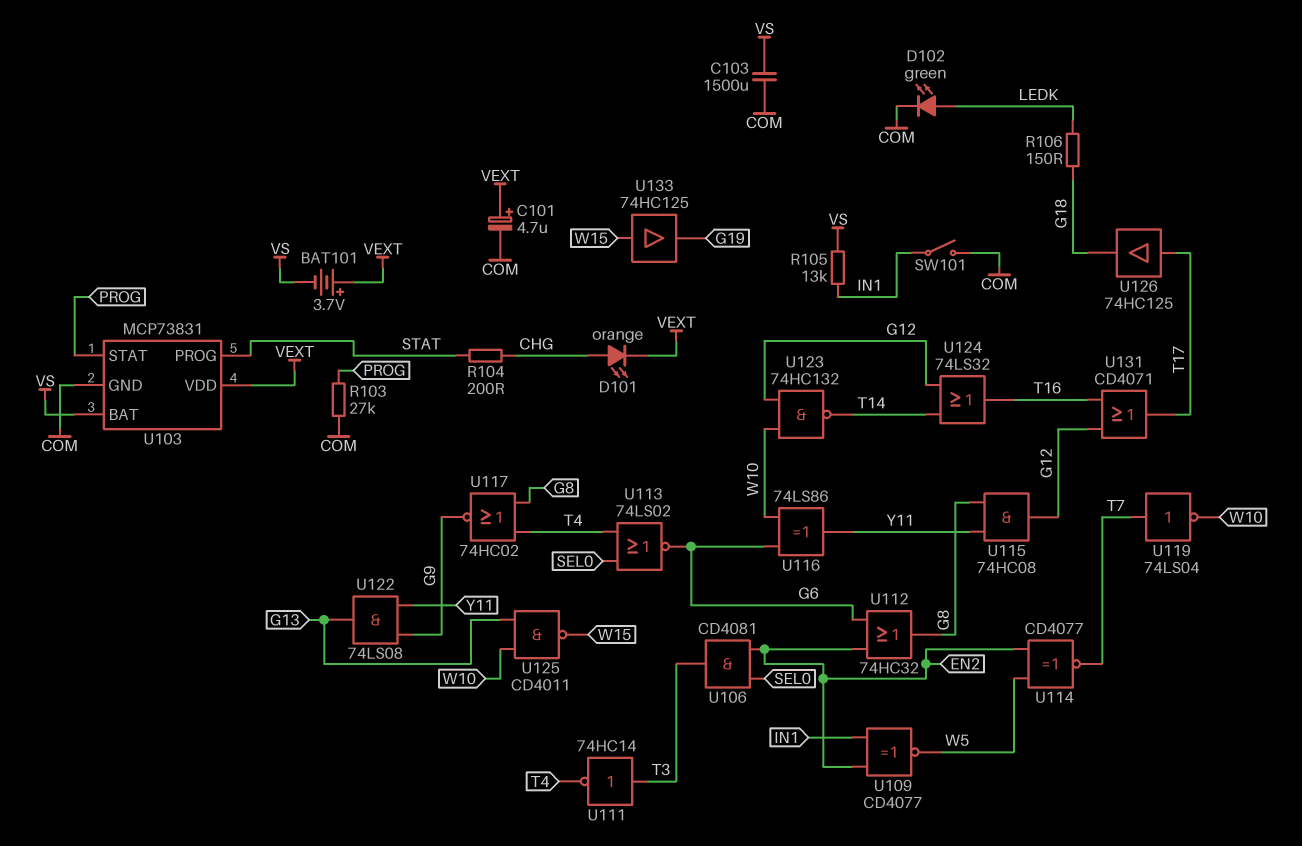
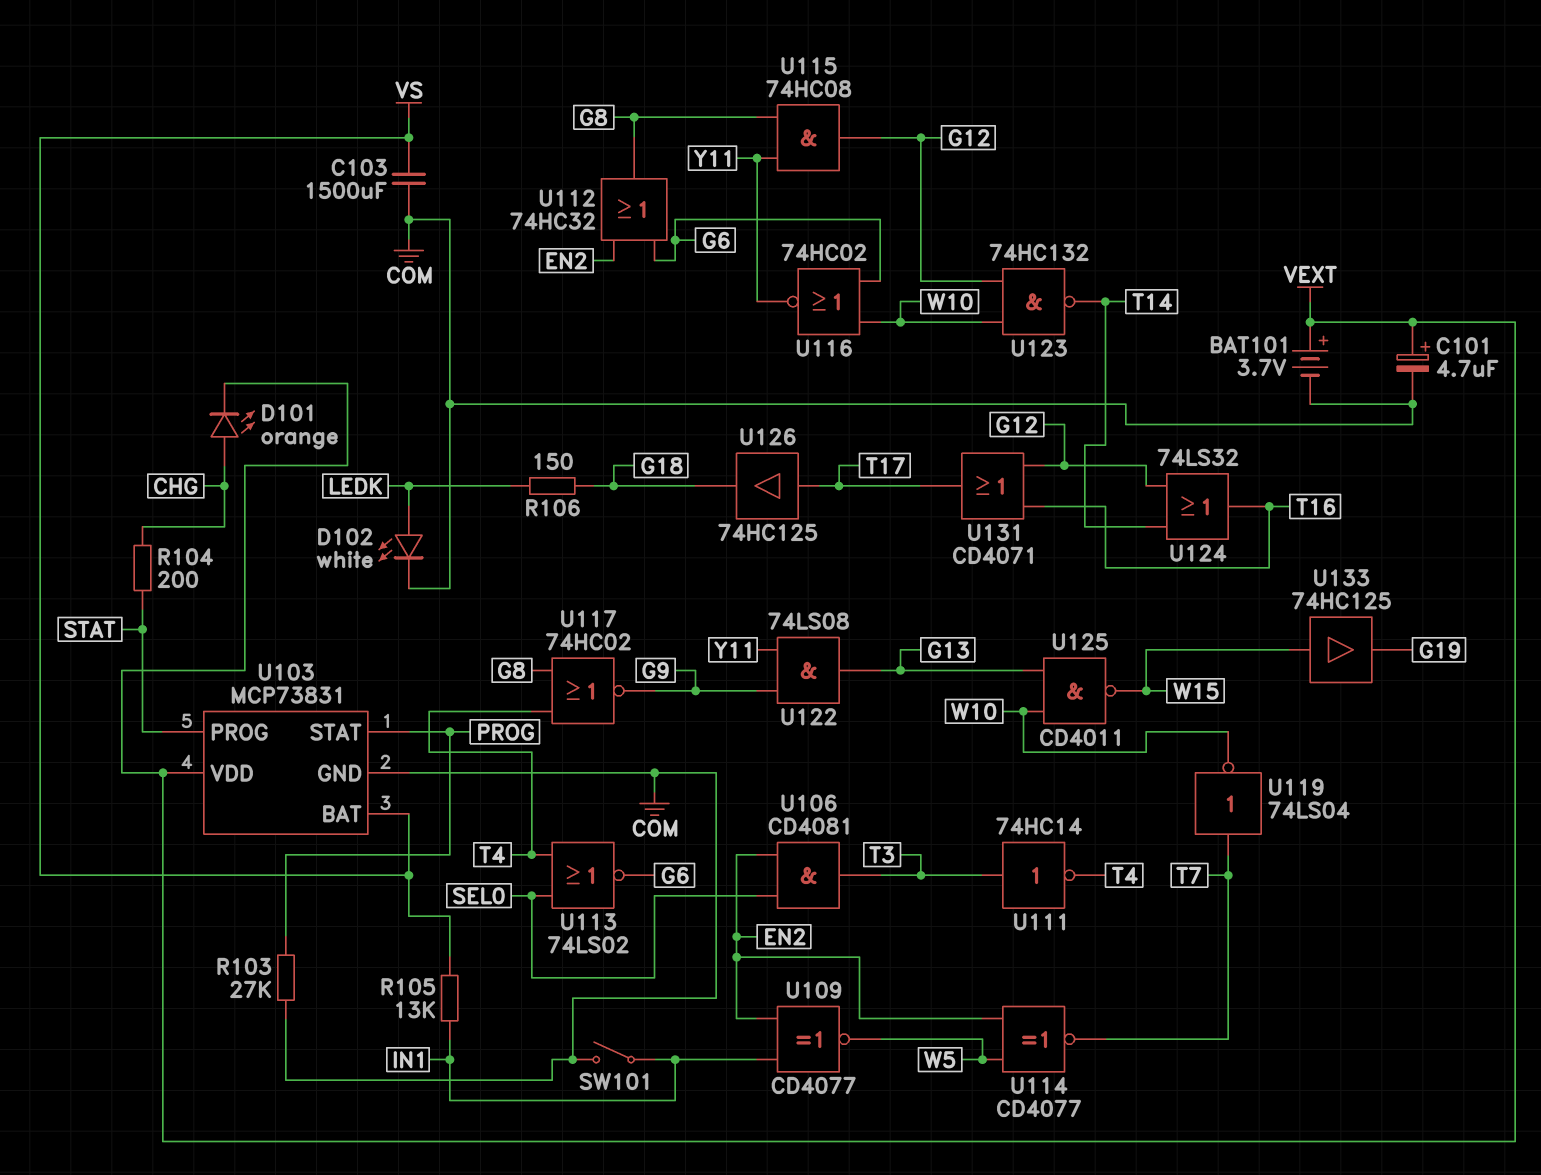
BAT101: 3.7V (plus VEXT, minus VS) -> 3.7V (plus VEXT, minus COM)
D102: LED green (A LEDK, K COM) -> LED white (A LEDK, K COM)
U116: XOR 74LS86 (in G6, in W10, out Y11) -> NOR 74HC02 (in G6, in W10, out Y11)

